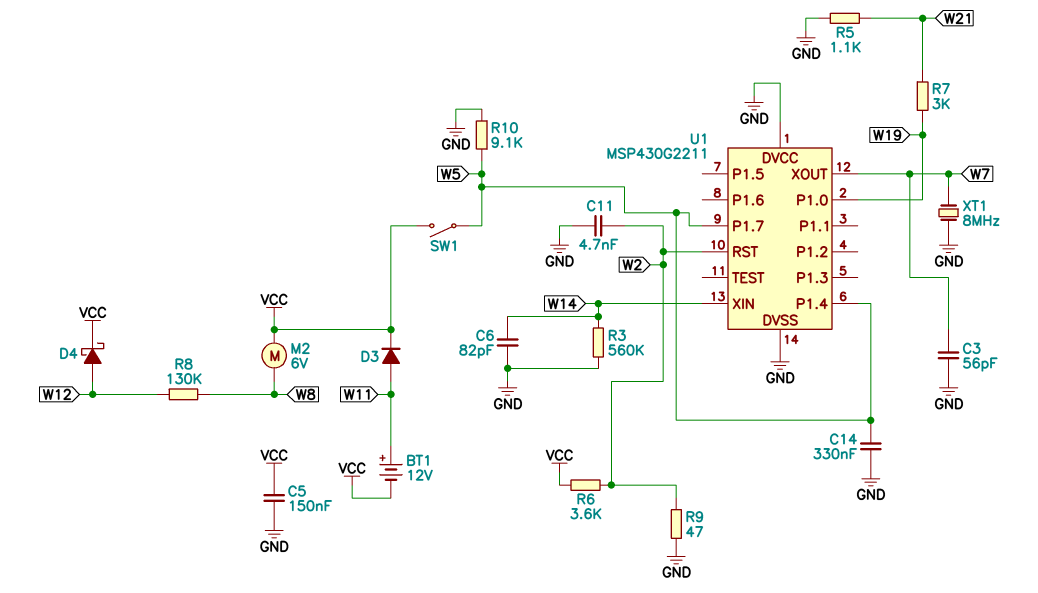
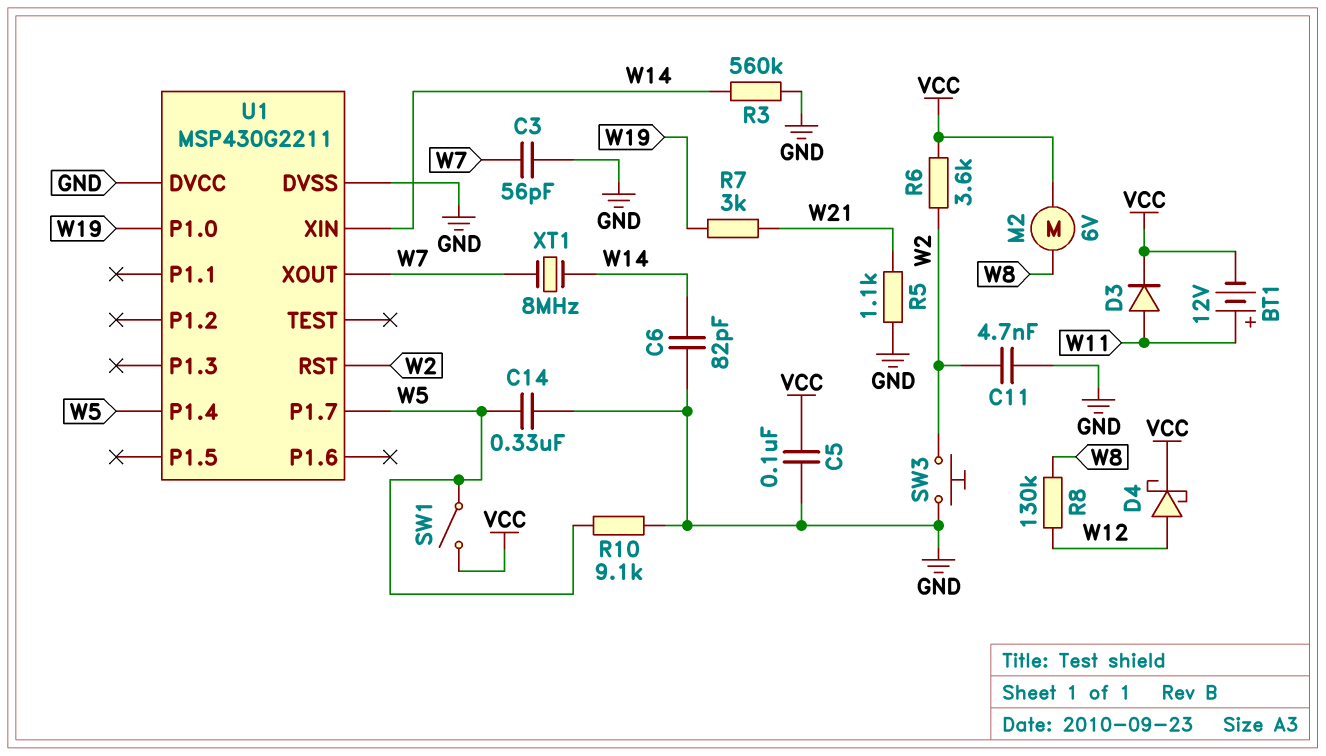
C5: 150nF (GND, VCC) -> 100nF (GND, VCC)
R9: 47 (GND, W2) -> none
SW3: none -> button (GND, W2)
XT1: 8MHz (GND, W7) -> 8MHz (W7, W14)

